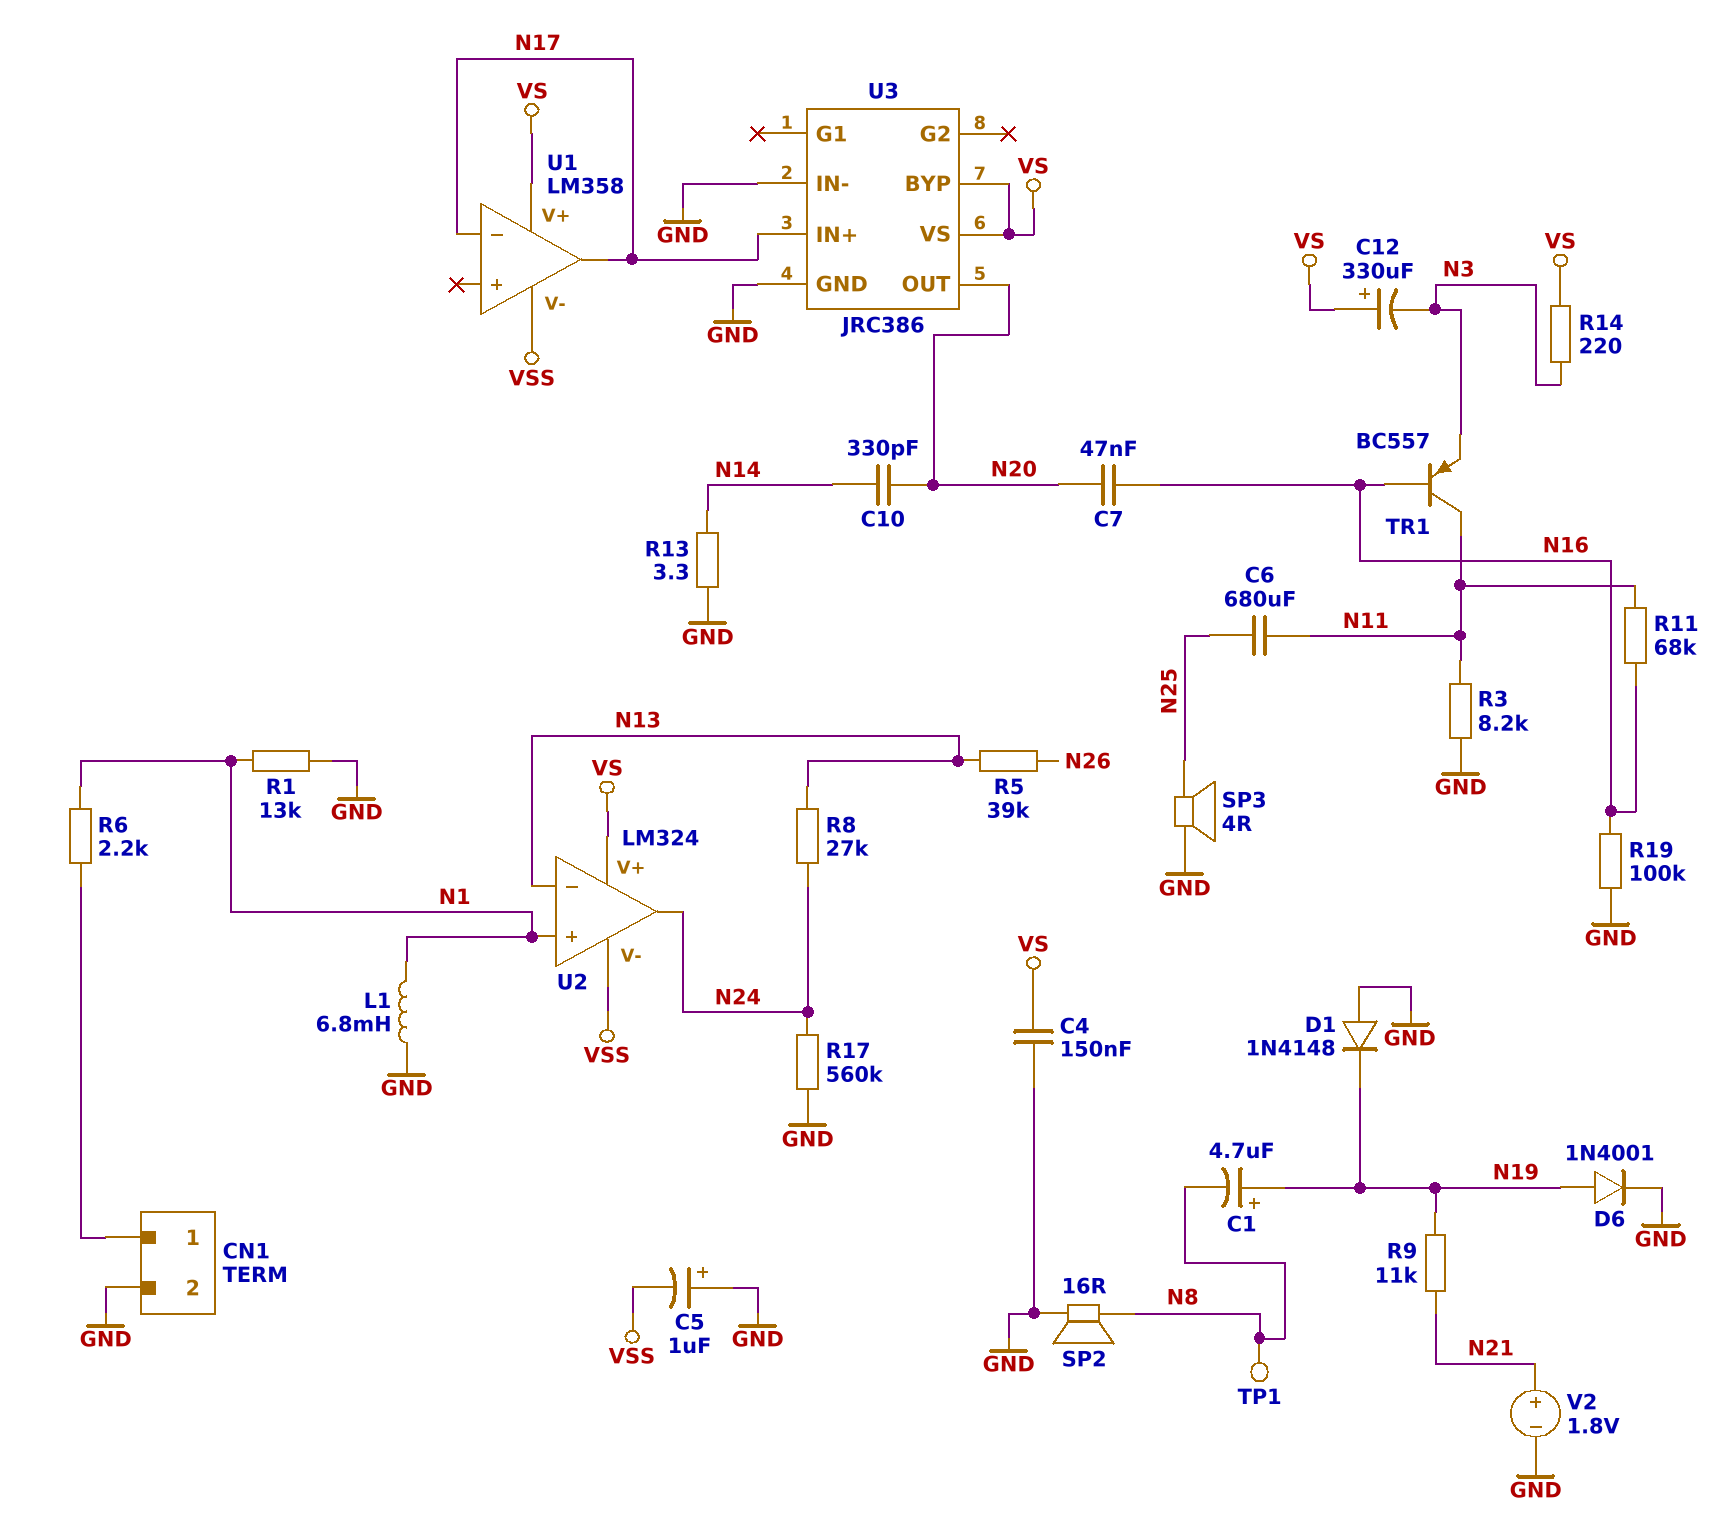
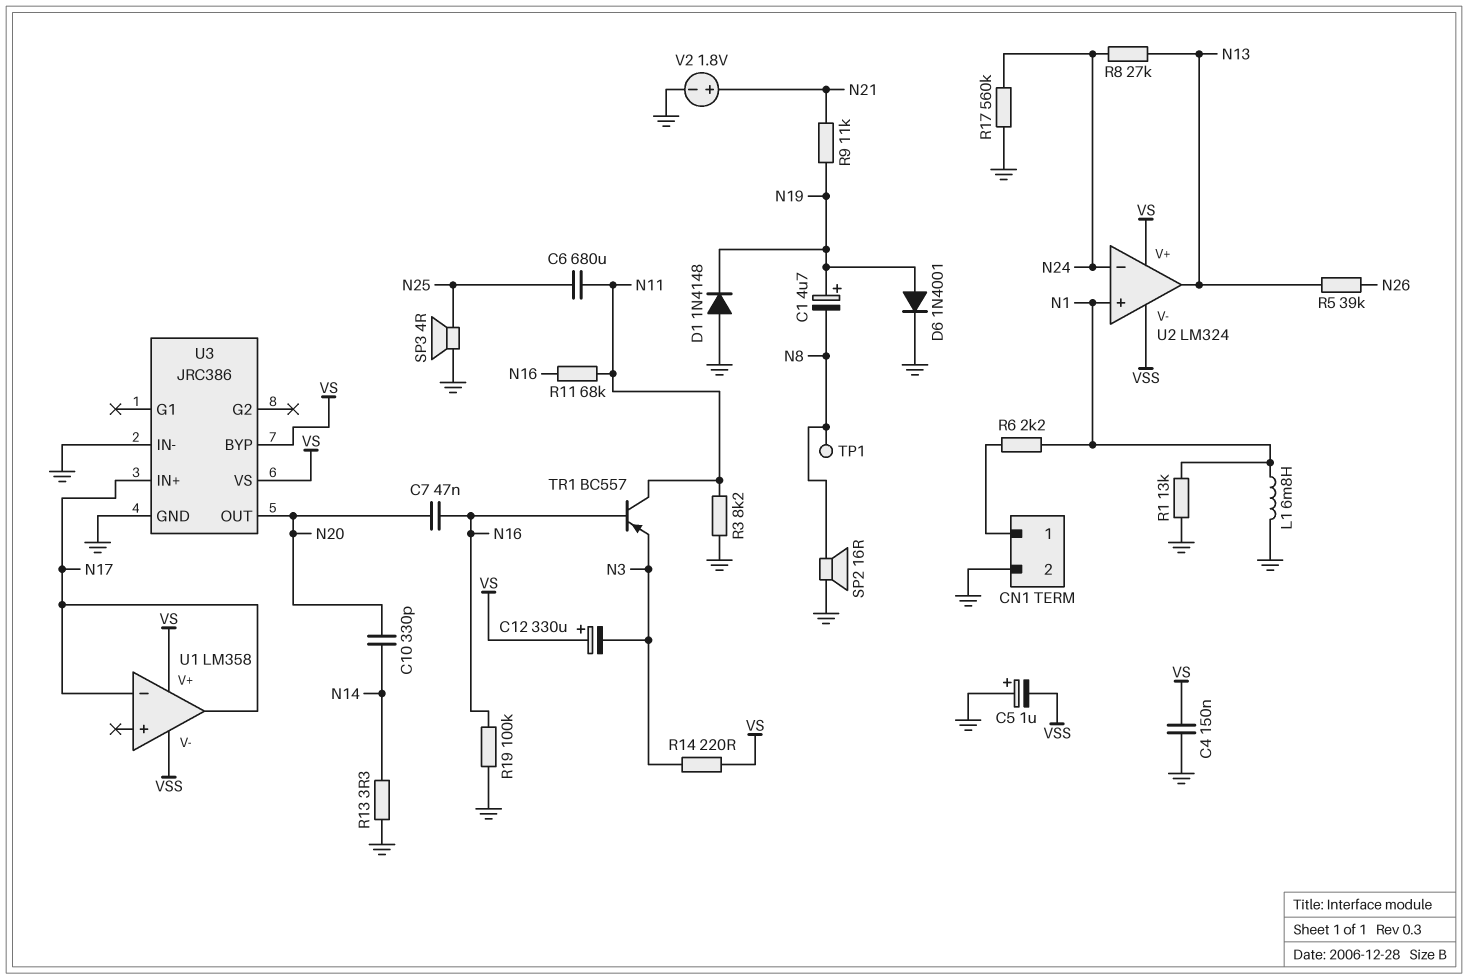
U2 pin in-: N13 -> N24
U2 pin out: N24 -> N13

